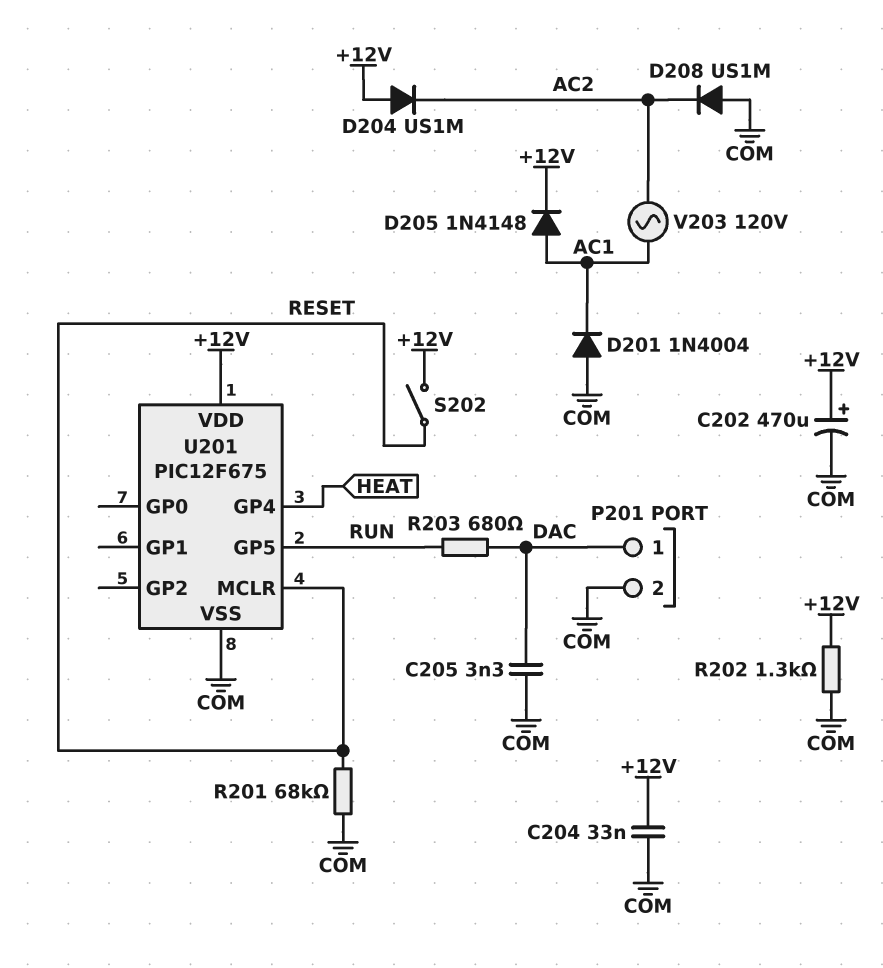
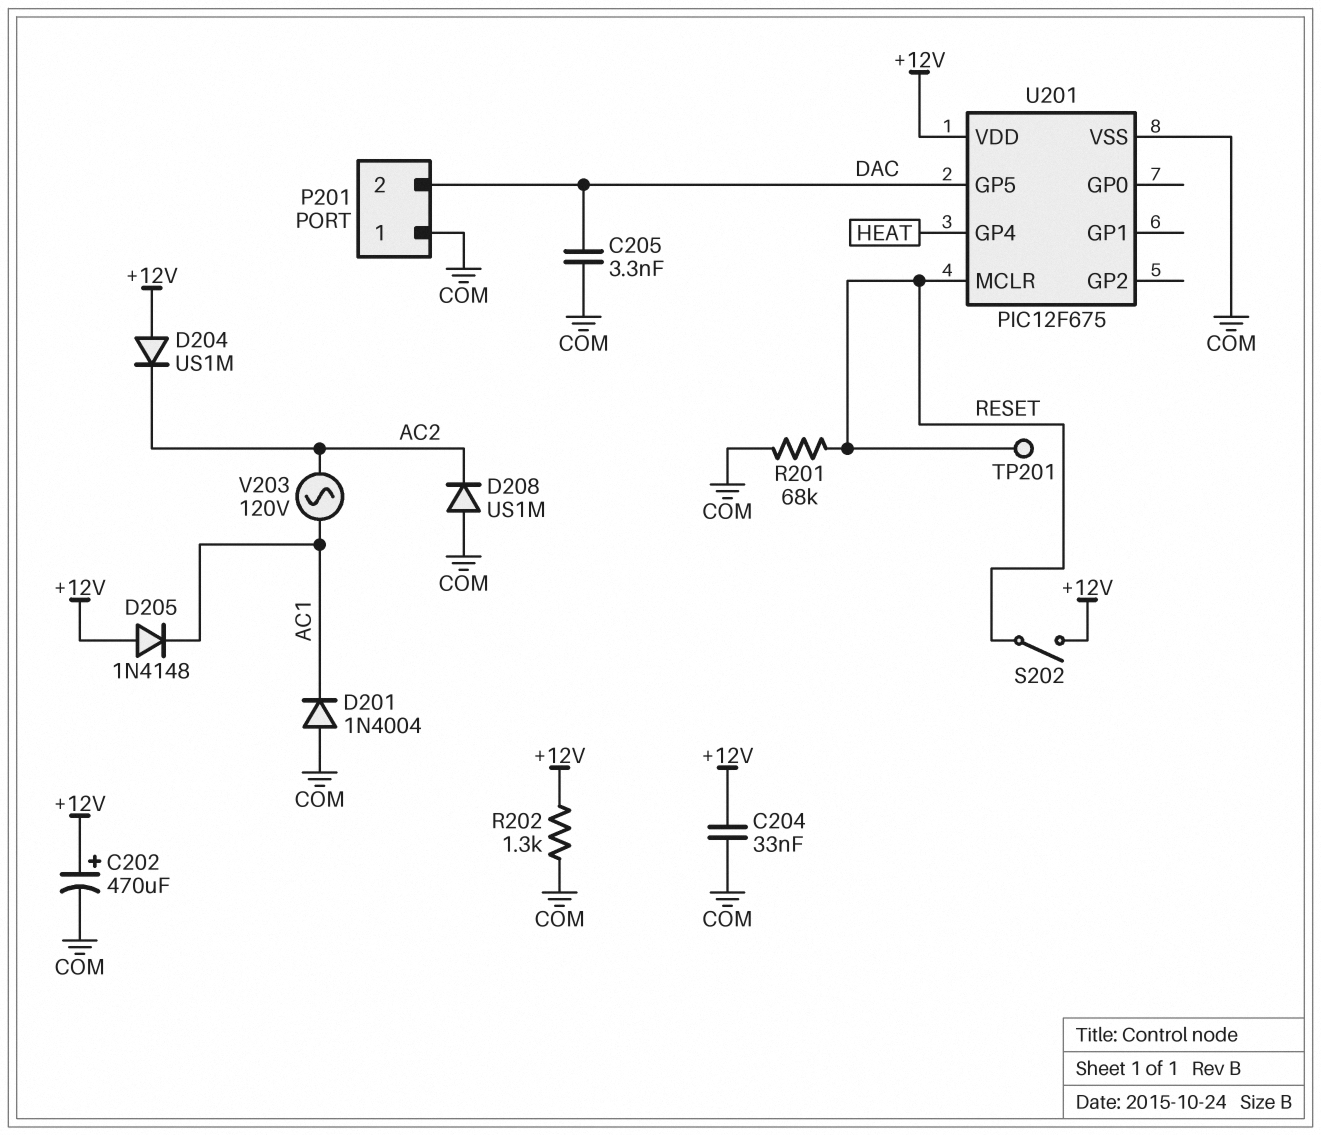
D205: diode 1N4148 (A AC1, K +12V) -> diode 1N4148 (A +12V, K AC1)
P201 pin 1: DAC -> COM
P201 pin 2: COM -> DAC
R203: 680 (DAC, RUN) -> none
TP201: none -> test point (RESET)
U201 pin GP5: RUN -> DAC

